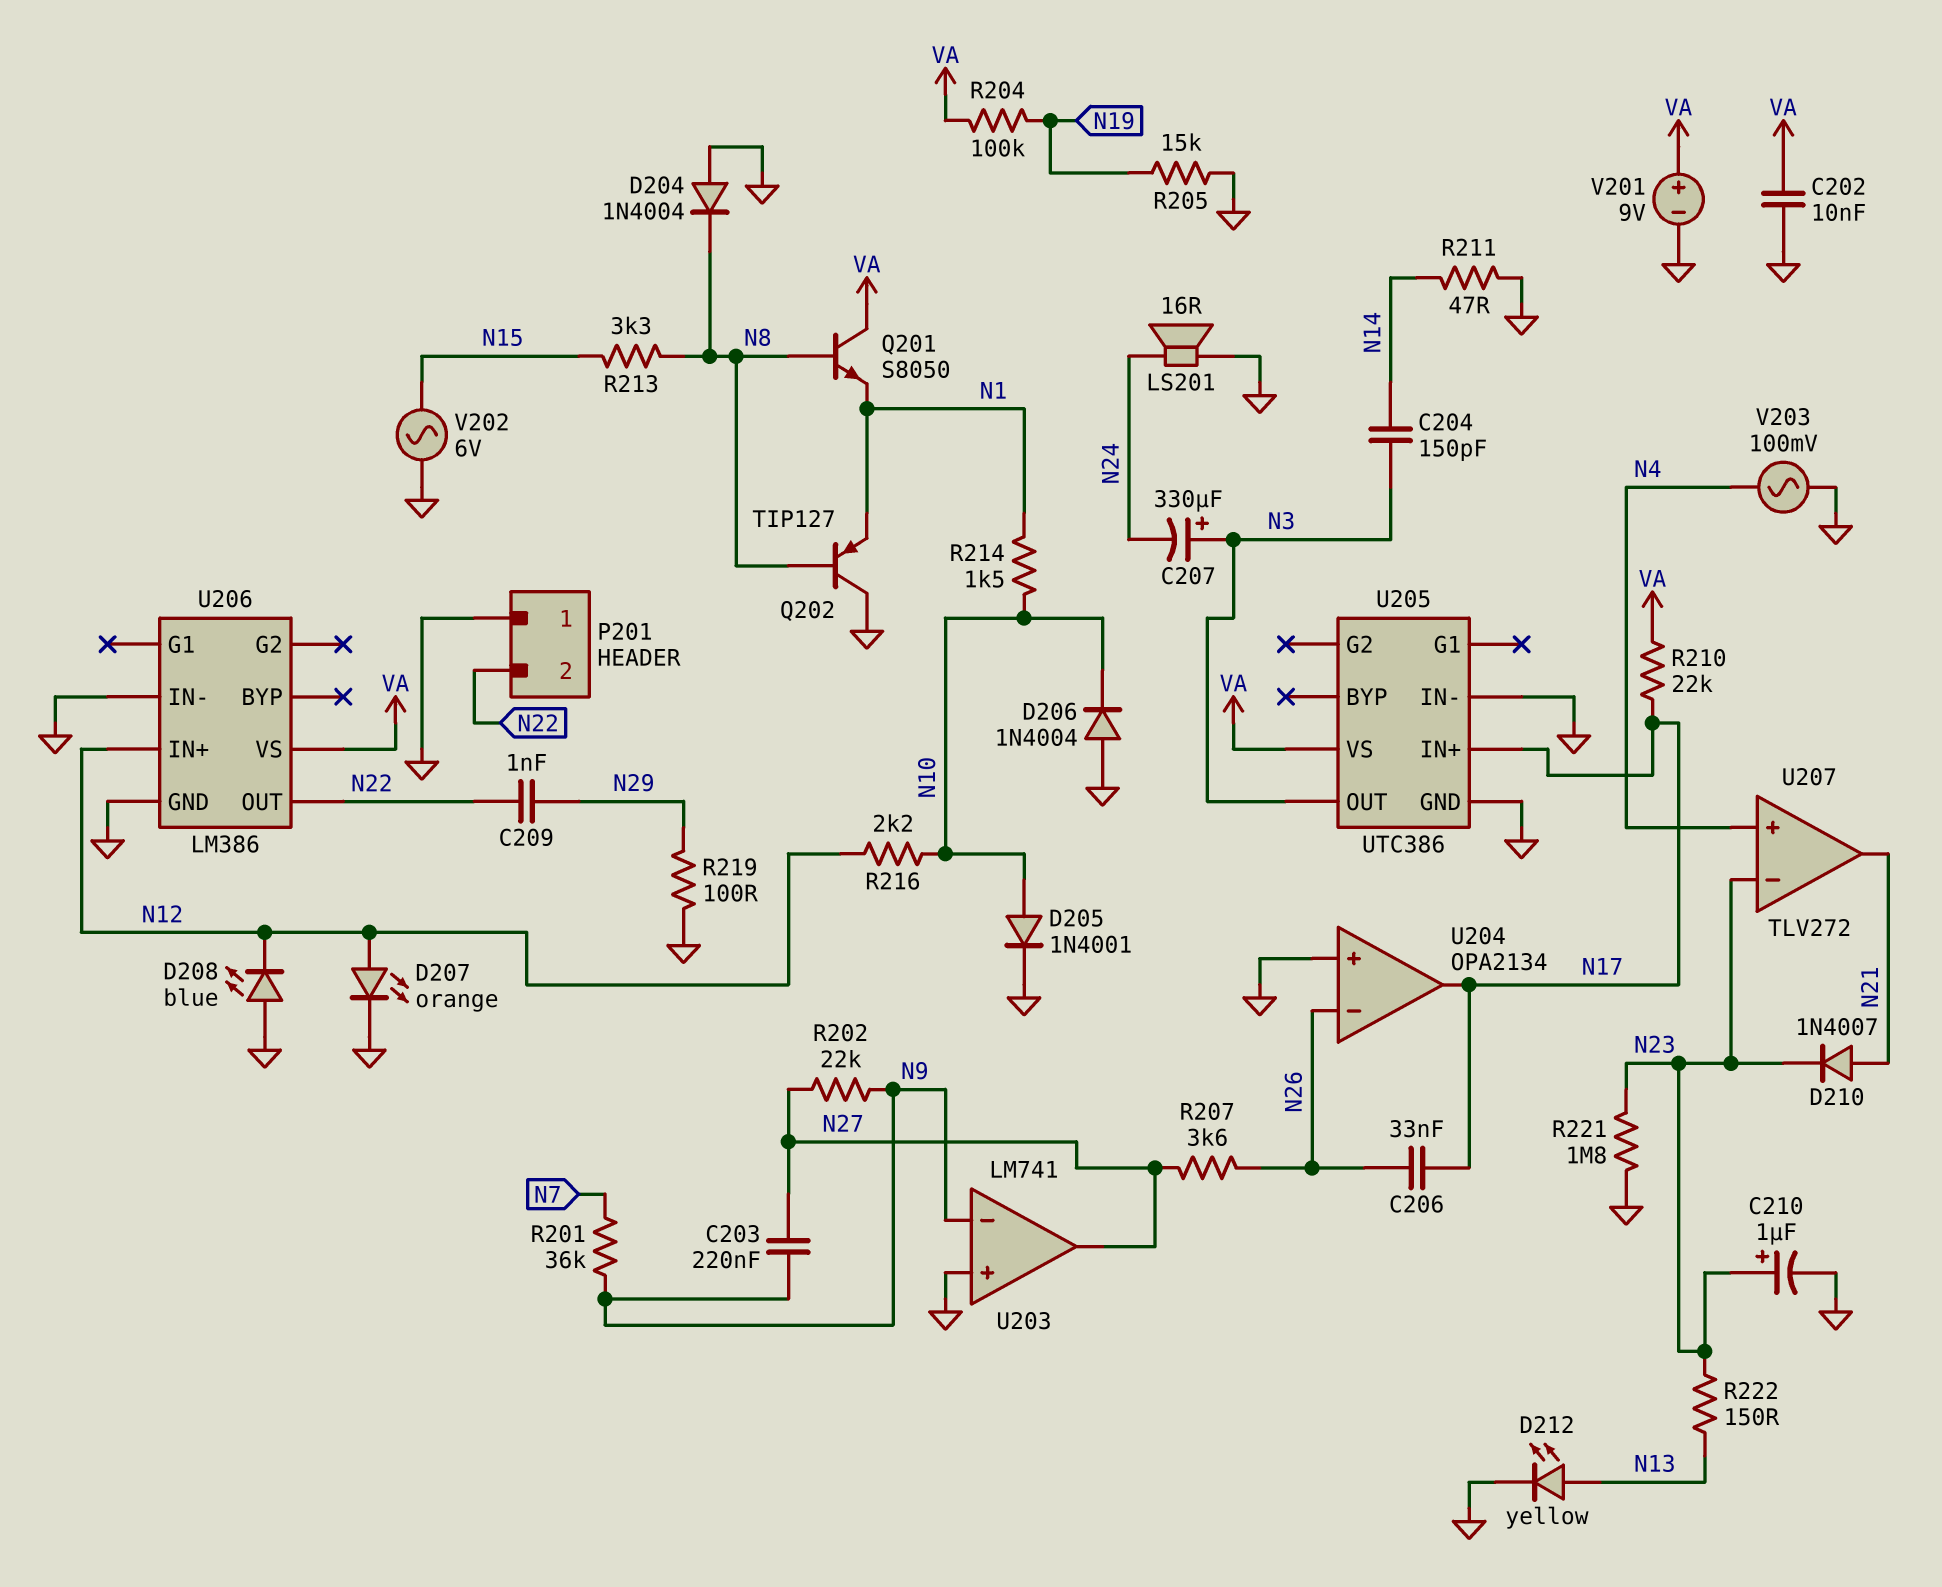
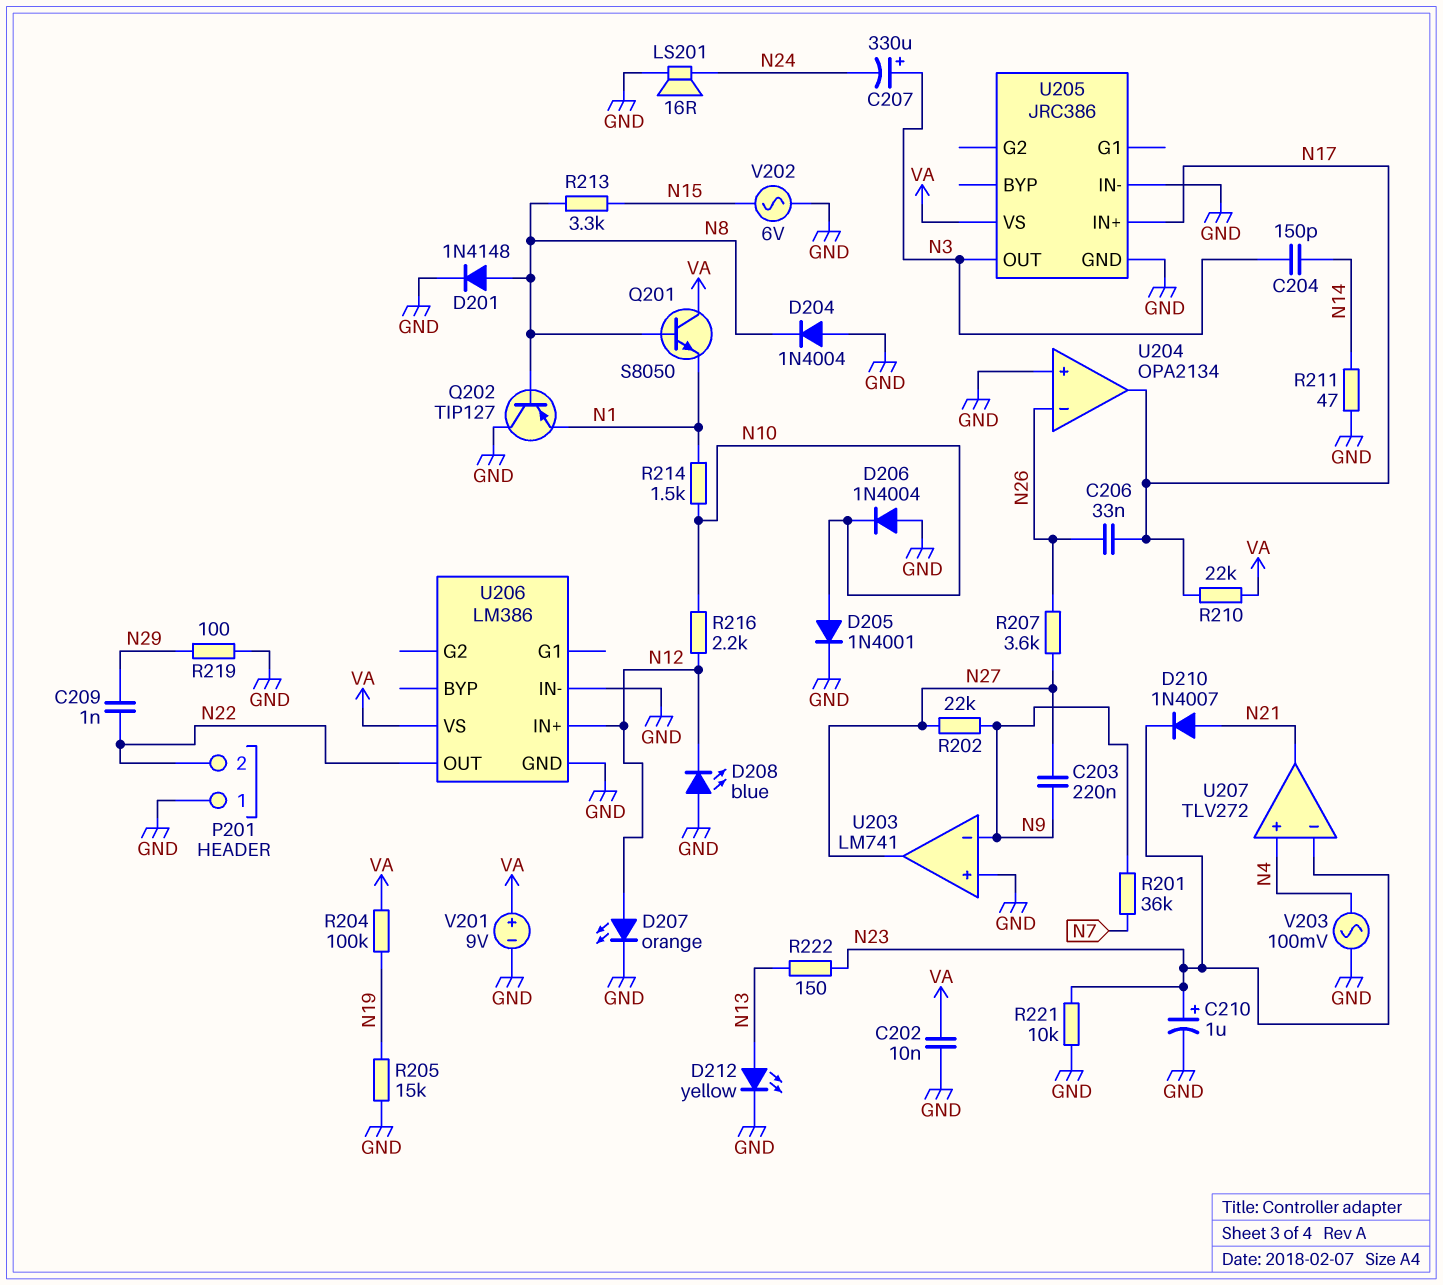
D201: none -> diode 1N4148 (A N8, K GND)
R221: 1.8M (GND, N23) -> 10k (GND, N23)
U205: UTC386 -> JRC386

